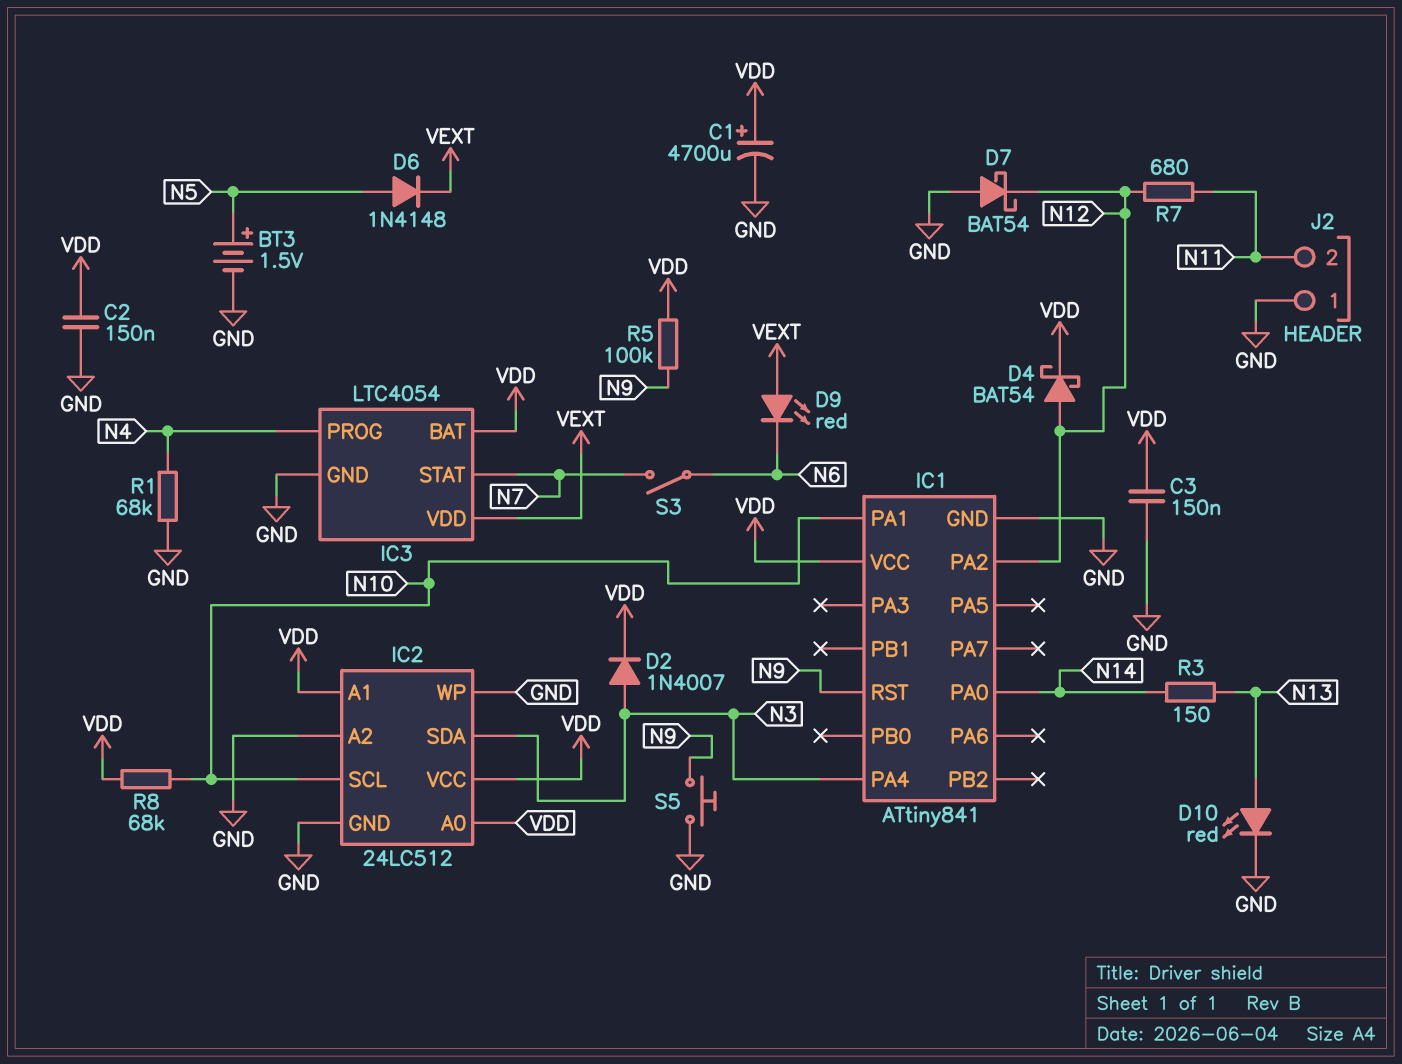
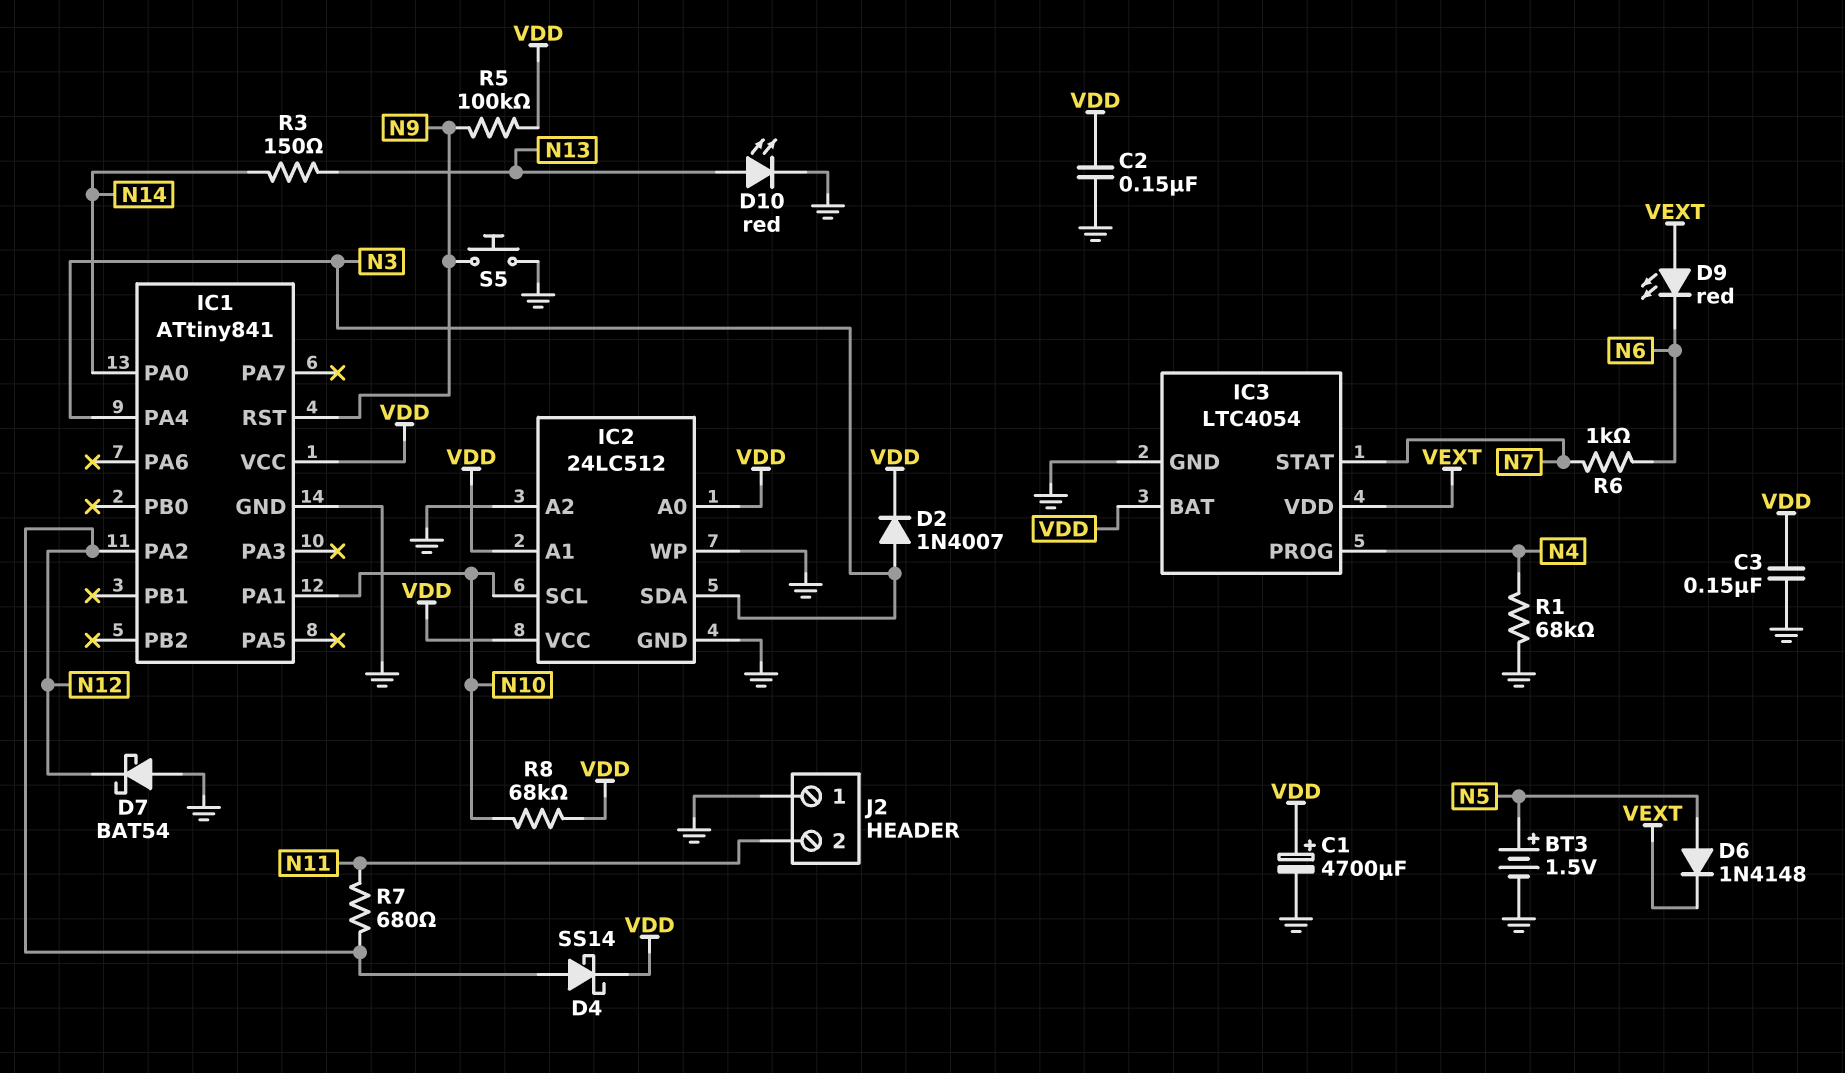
D4: schottky BAT54 (A N12, K VDD) -> schottky SS14 (A N12, K VDD)
R6: none -> 1k (N6, N7)
S3: switch (N6, N7) -> none

